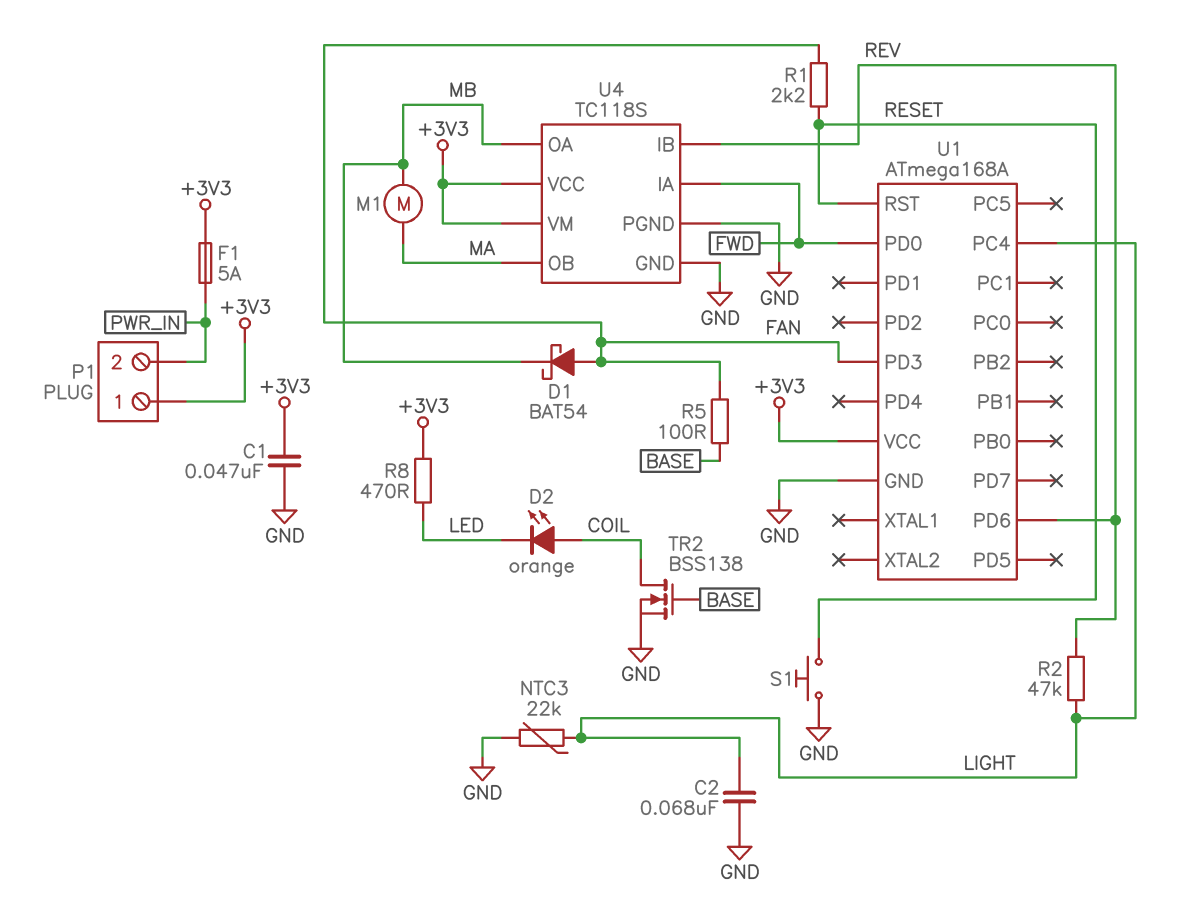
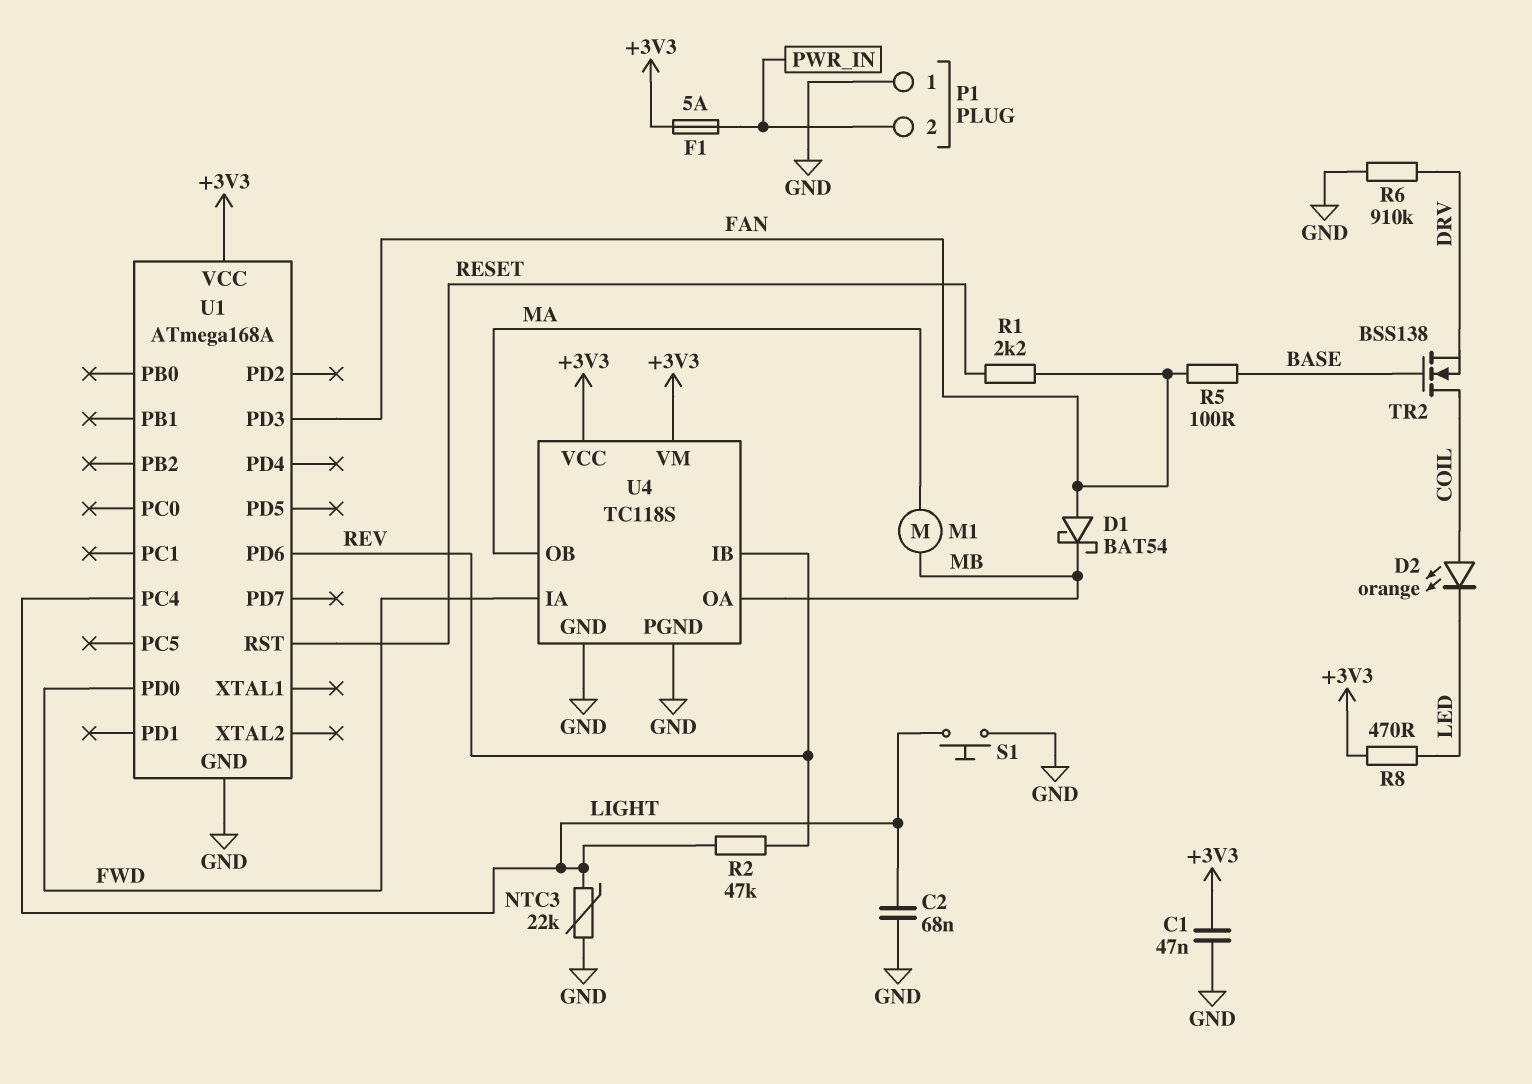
P1 pin 1: +3V3 -> GND
R6: none -> 910k (DRV, GND)
S1: button (GND, RESET) -> button (GND, LIGHT)
TR2: NMOS BSS138 (G BASE, D COIL, S GND) -> NMOS BSS138 (G BASE, D COIL, S DRV)

